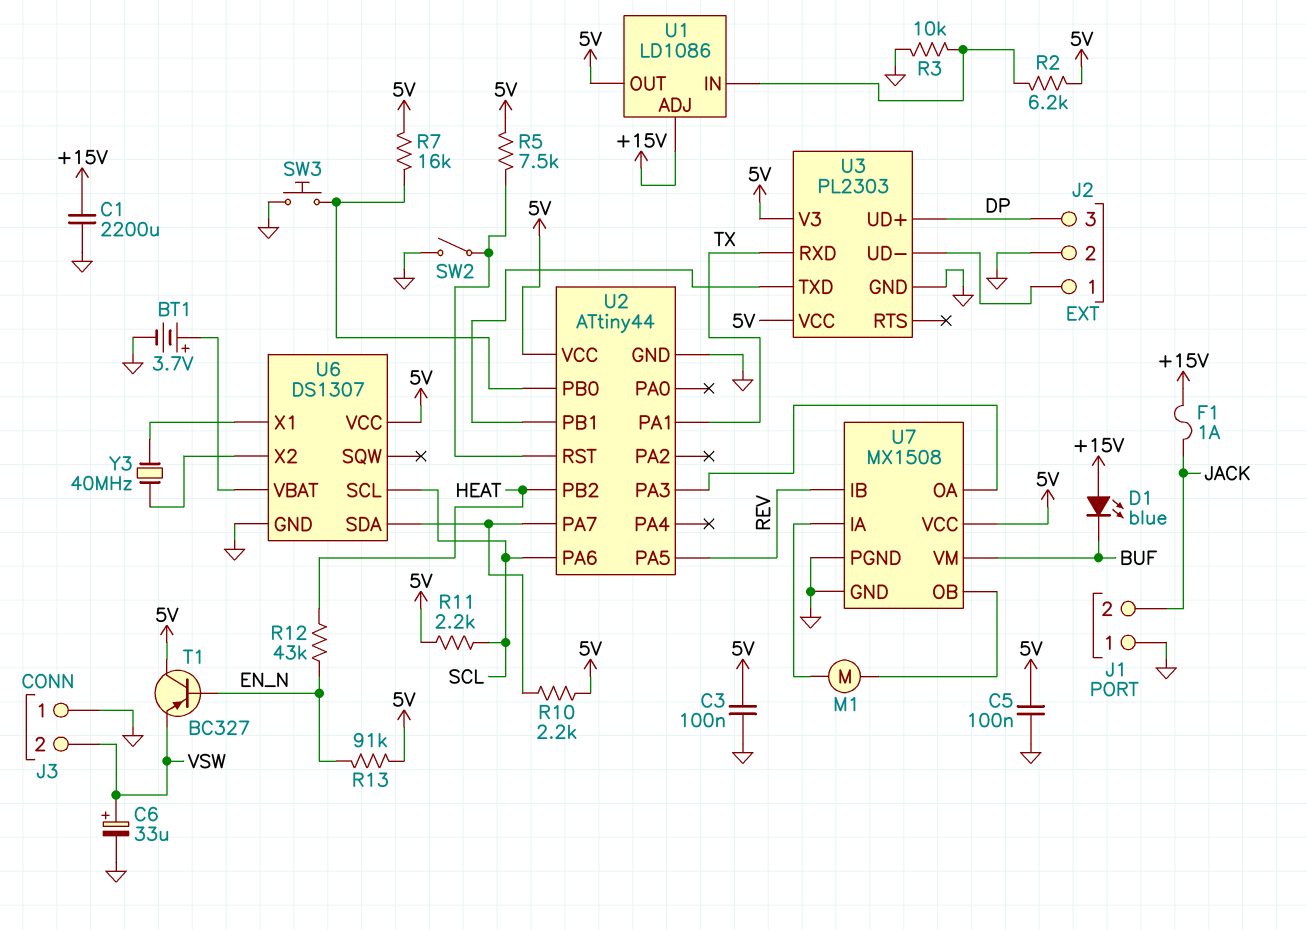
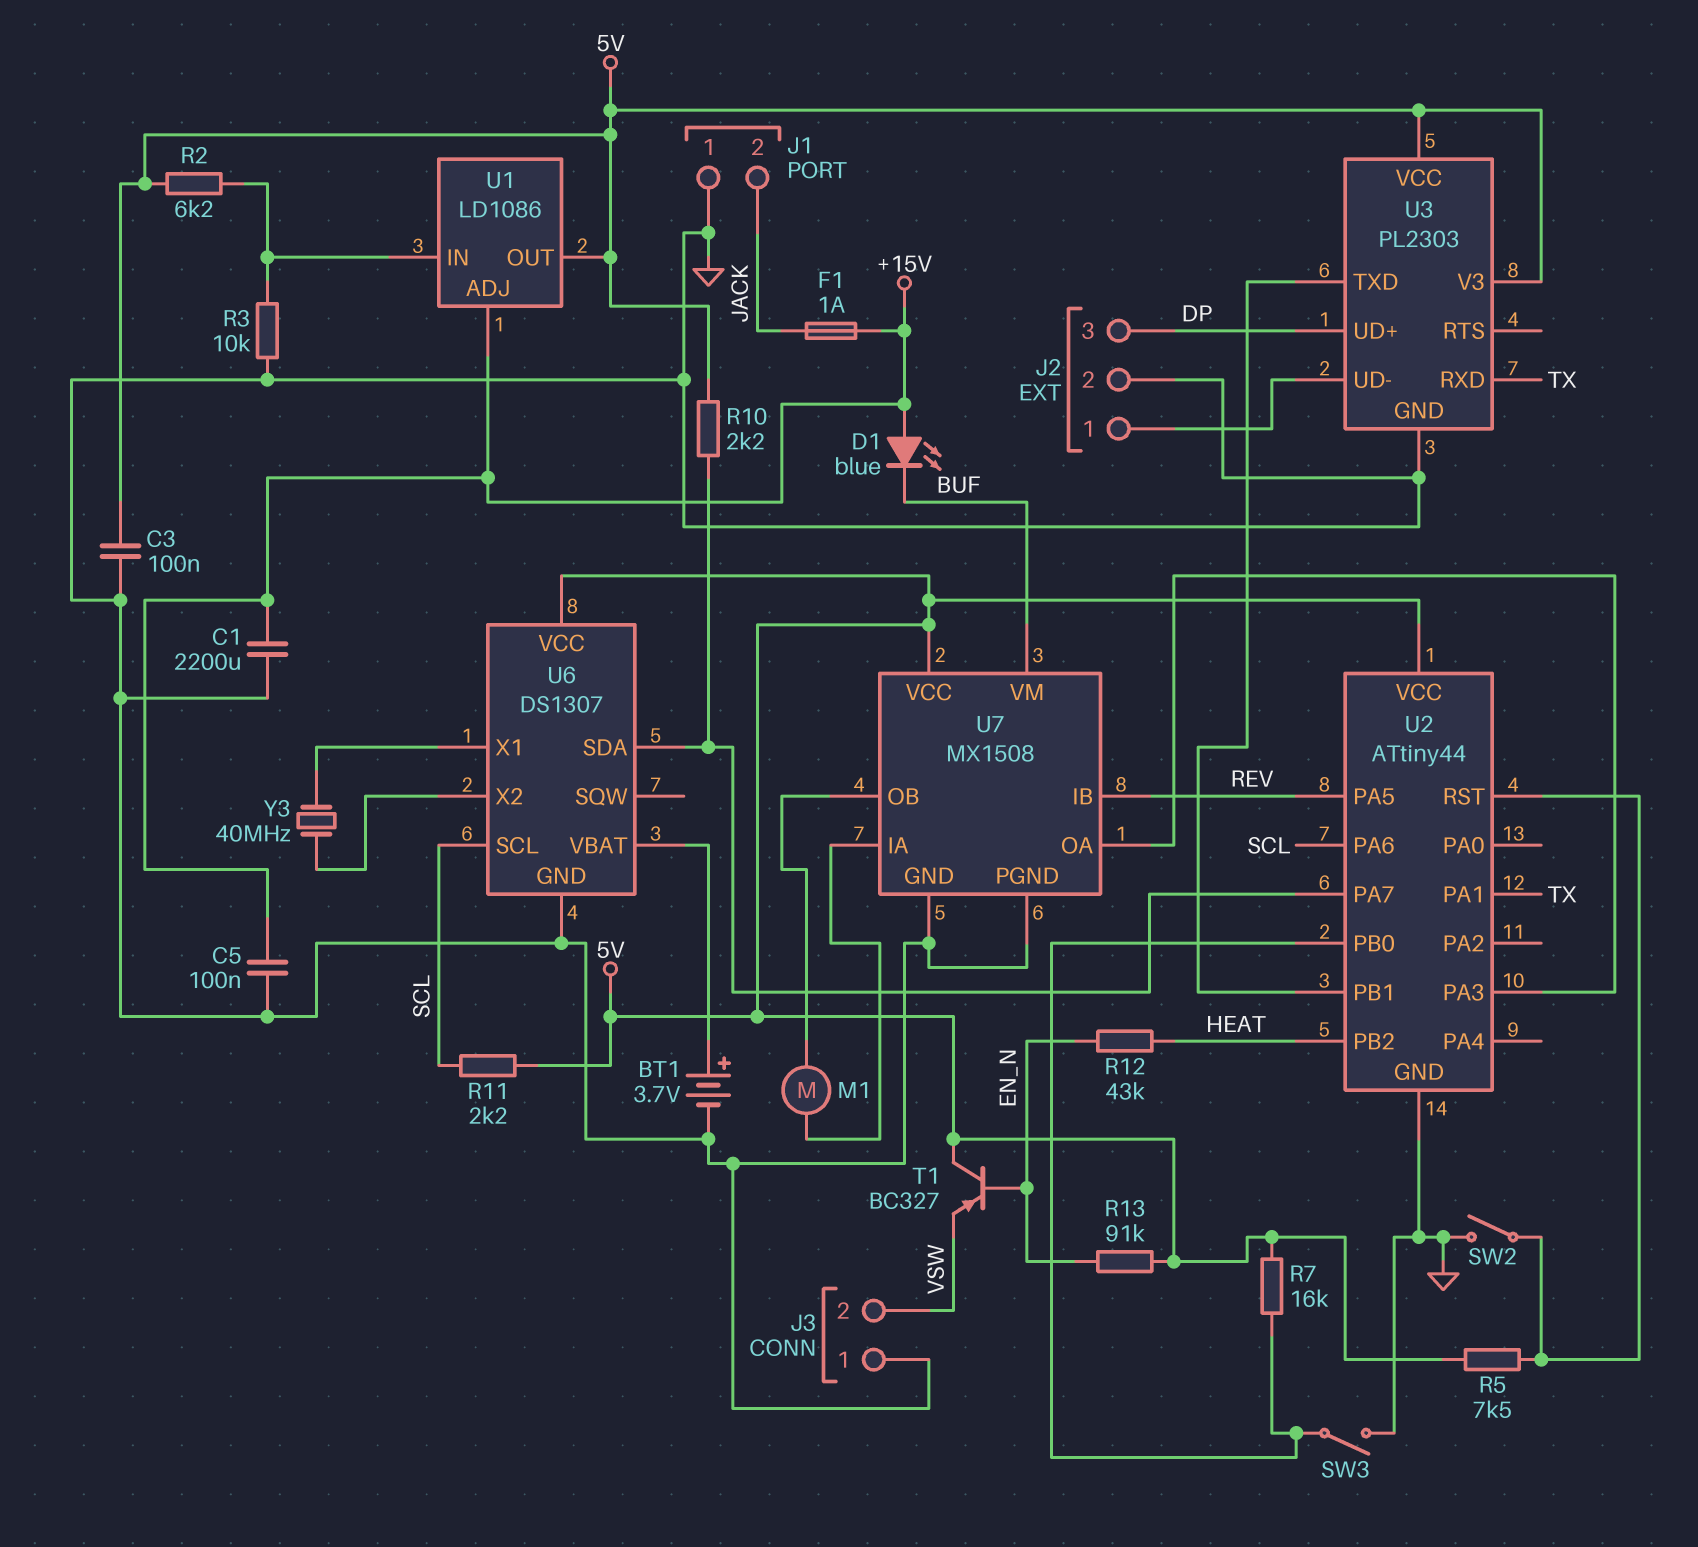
C5: 100nF (5V, GND) -> 100nF (+15V, GND)
C6: 33uF (plus VSW, minus GND) -> none
SW3: button (GND, U2/PB0) -> switch (GND, U2/PB0)

